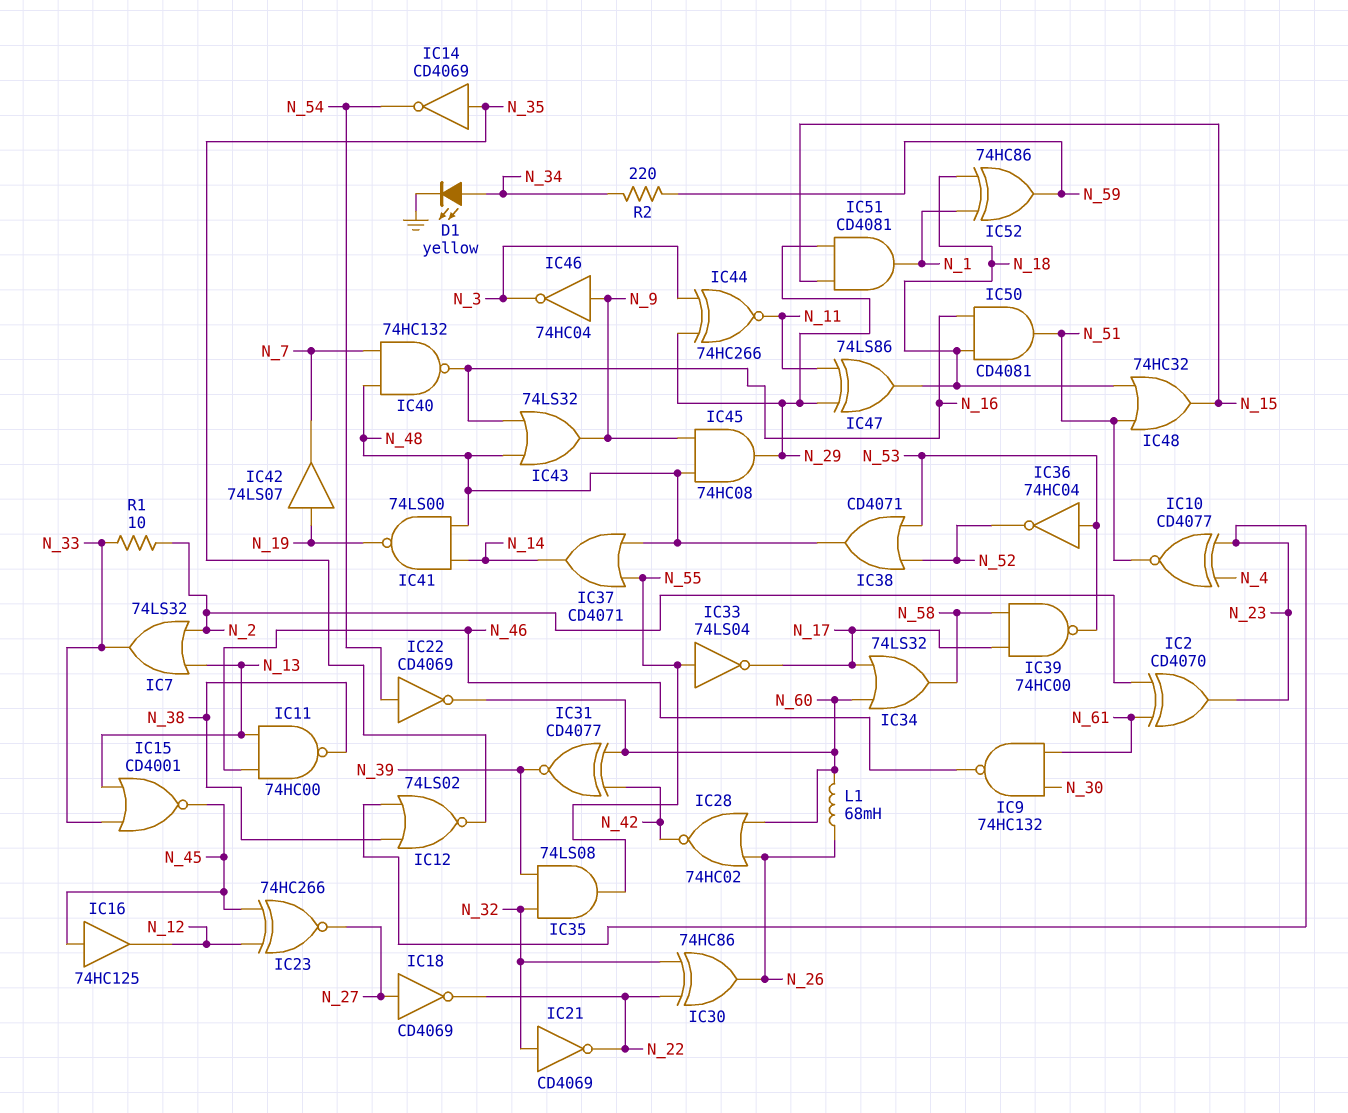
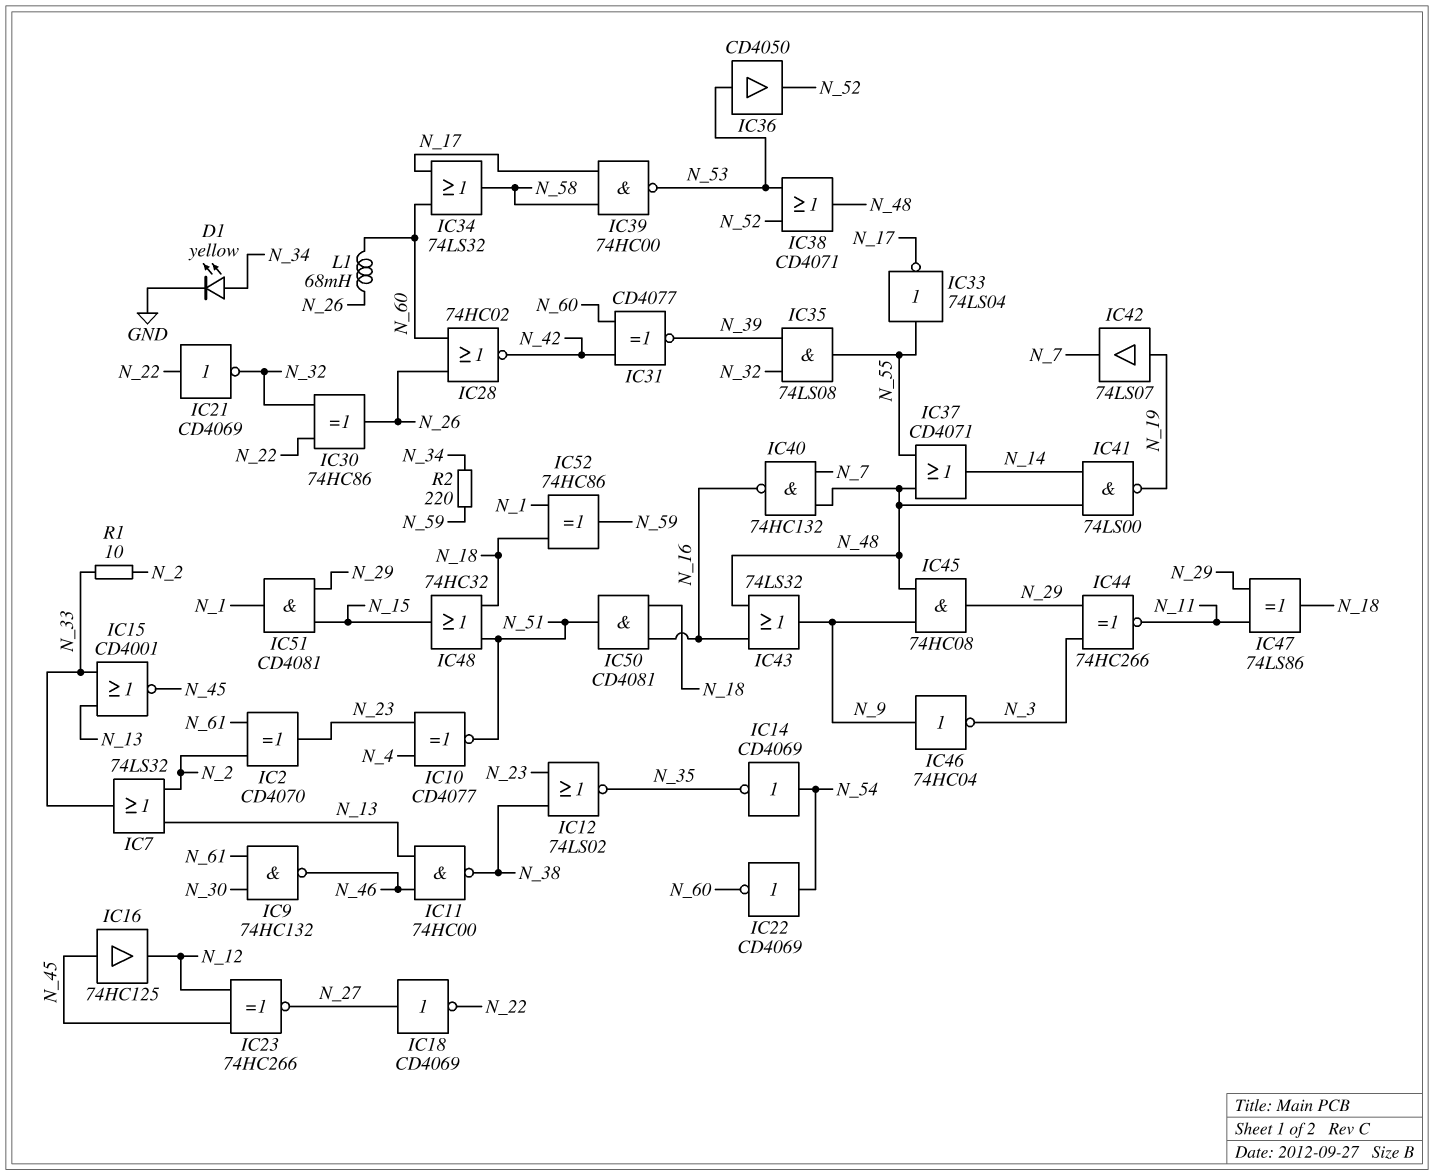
IC14: NOT CD4069 (in N_35, out N_54) -> NOT CD4069 (in N_54, out N_35)
IC21: NOT CD4069 (in N_32, out N_22) -> NOT CD4069 (in N_22, out N_32)
IC36: NOT 74HC04 (in N_53, out N_52) -> buffer CD4050 (in N_53, out N_52)

